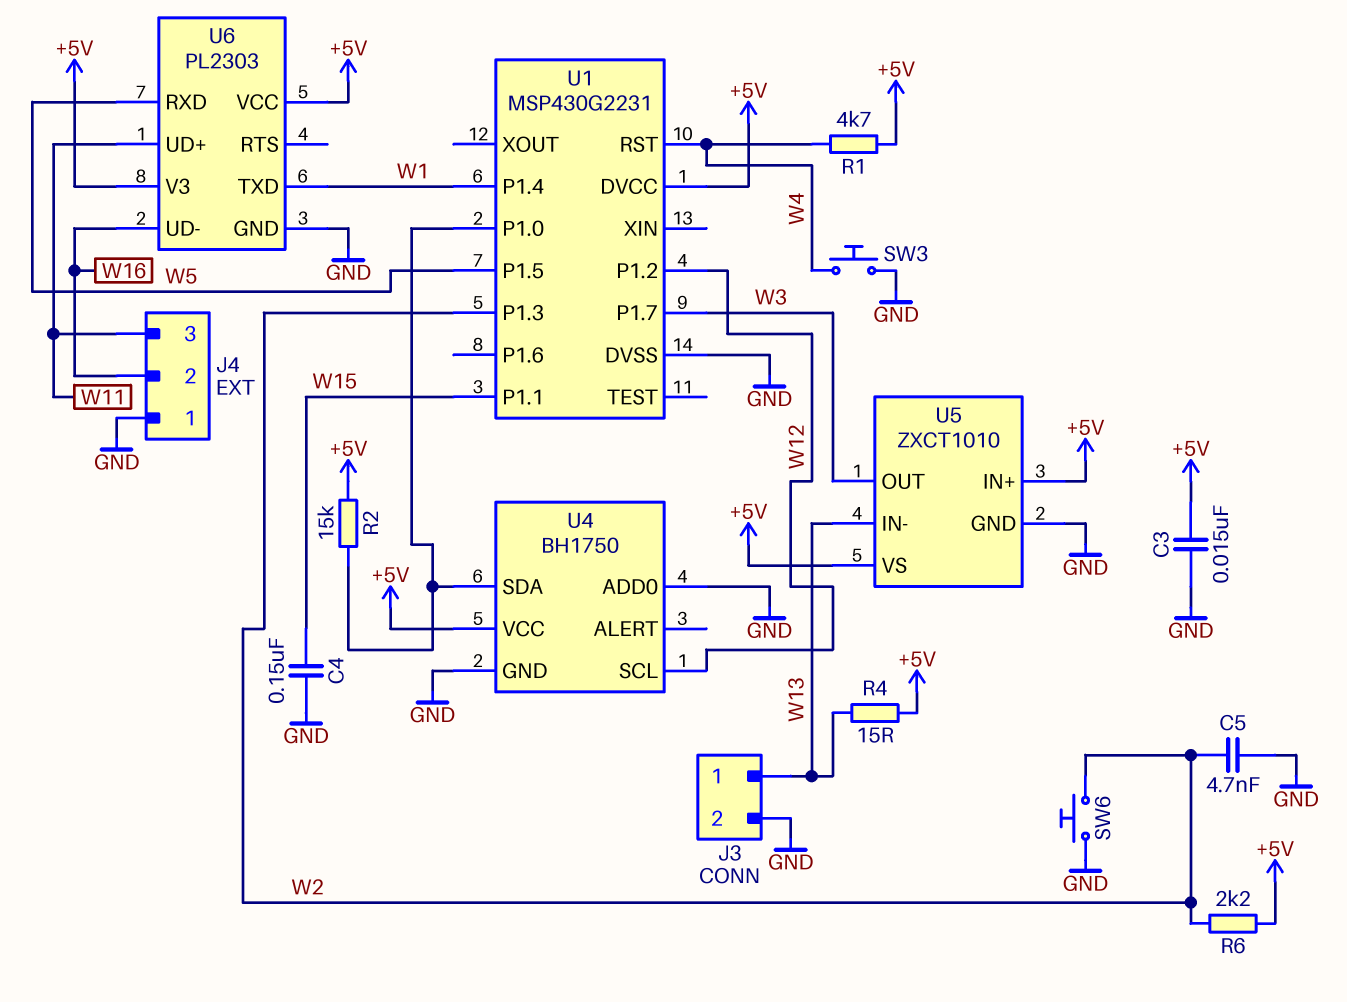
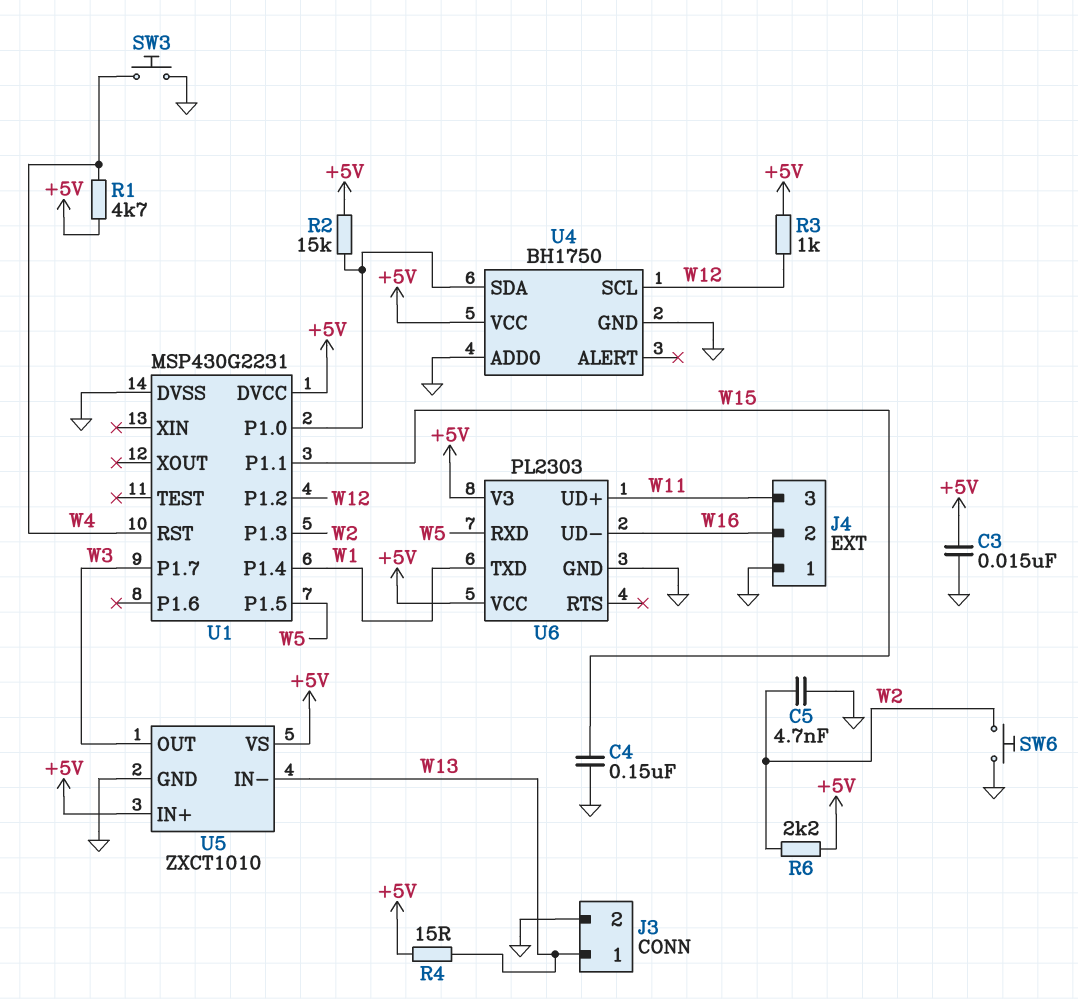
R3: none -> 1k (+5V, W12)

